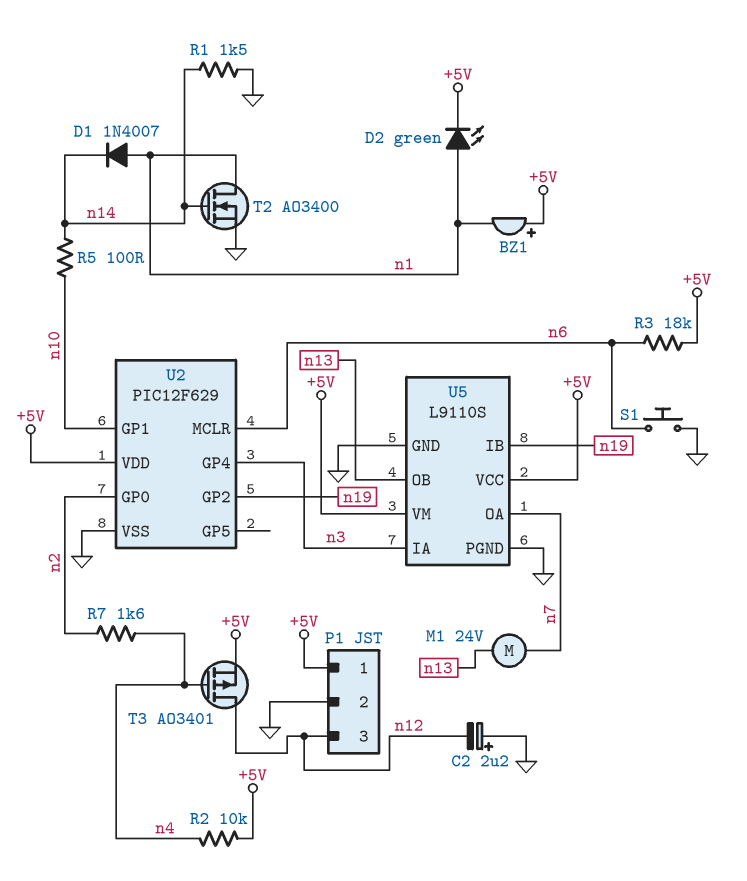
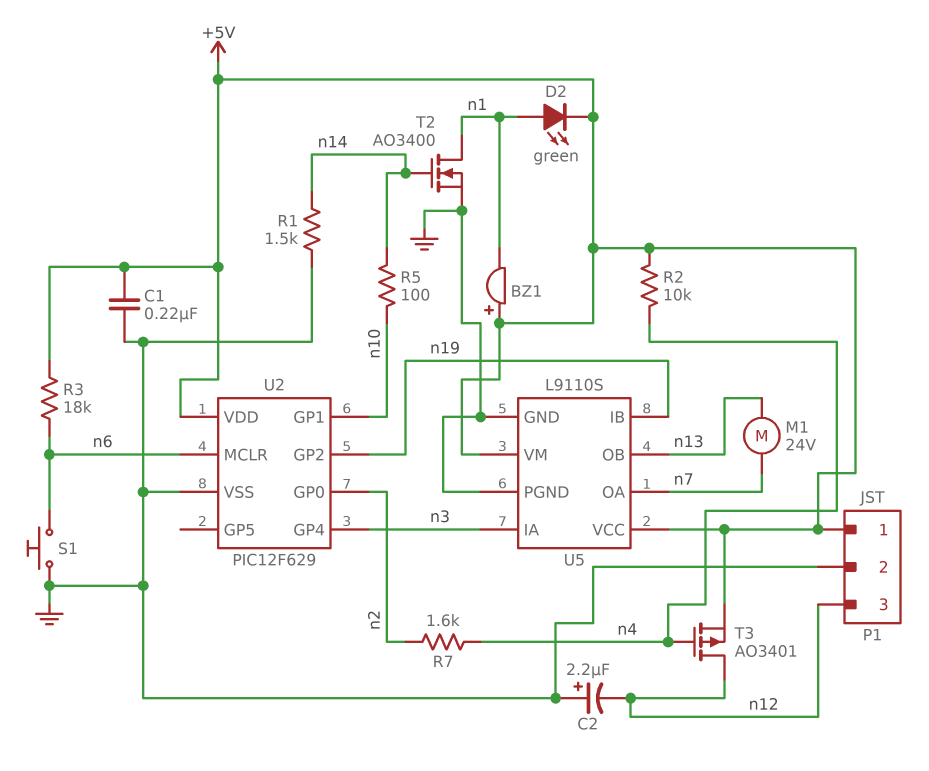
C1: none -> 220nF (+5V, GND)
D1: diode 1N4007 (A n1, K n14) -> none

